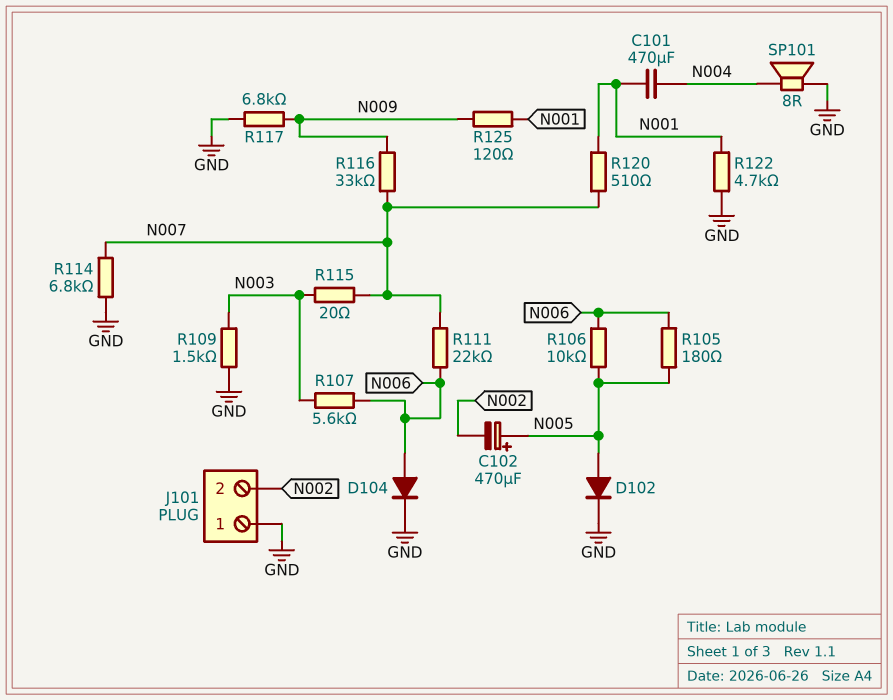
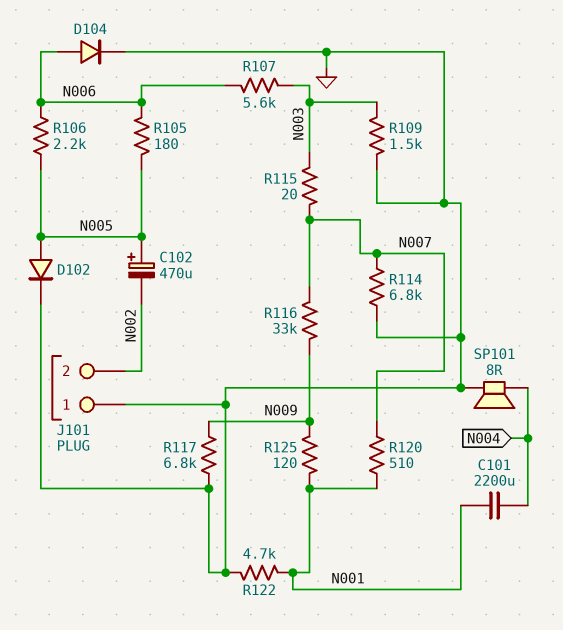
C101: 470uF (N001, N004) -> 2200uF (N001, N004)
R106: 10k (N005, N006) -> 2.2k (N005, N006)
R111: 22k (N006, N007) -> none

